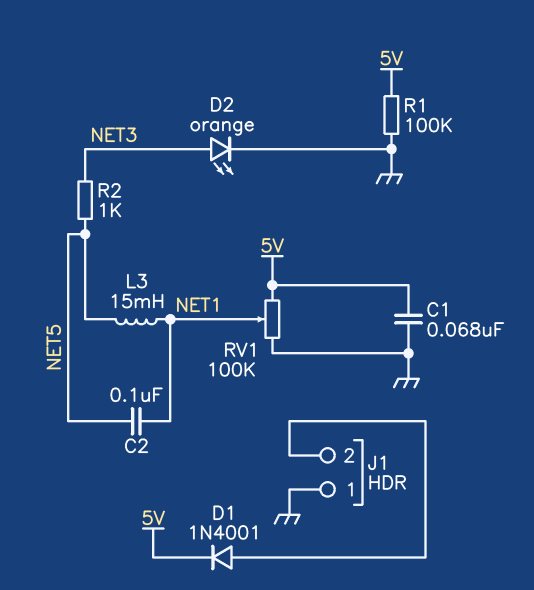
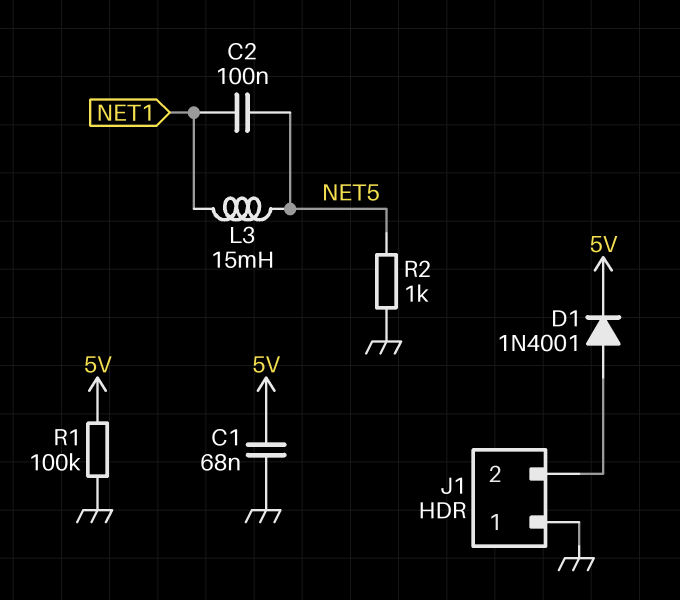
D2: LED orange (A NET3, K GND) -> none
R2: 1k (NET3, NET5) -> 1k (GND, NET5)
RV1: 100k (5V, GND, wiper NET1) -> none

